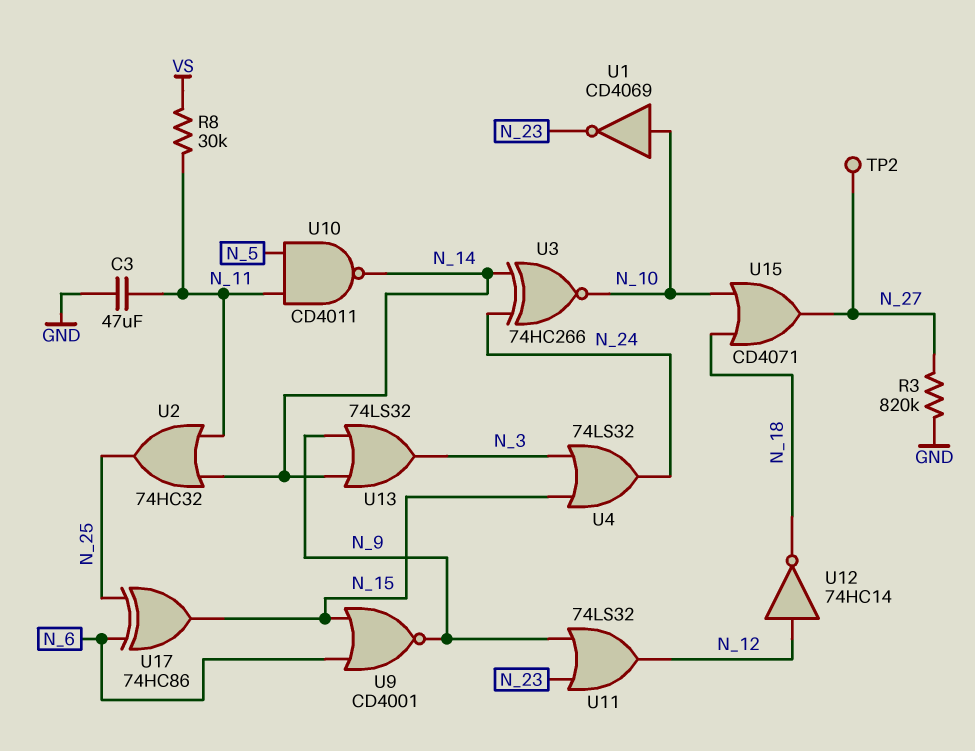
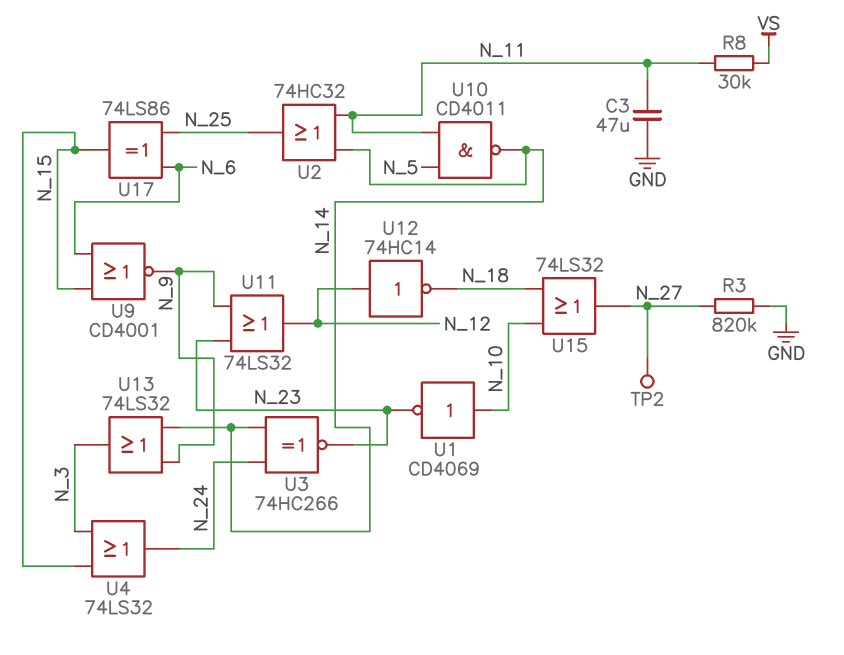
U3: XNOR 74HC266 (in N_14, in N_24, out N_10) -> XNOR 74HC266 (in N_14, in N_24, out N_23)
U15: OR CD4071 (in N_10, in N_18, out N_27) -> OR 74LS32 (in N_10, in N_18, out N_27)
U17: XOR 74HC86 (in N_6, in N_25, out N_15) -> XOR 74LS86 (in N_6, in N_25, out N_15)

